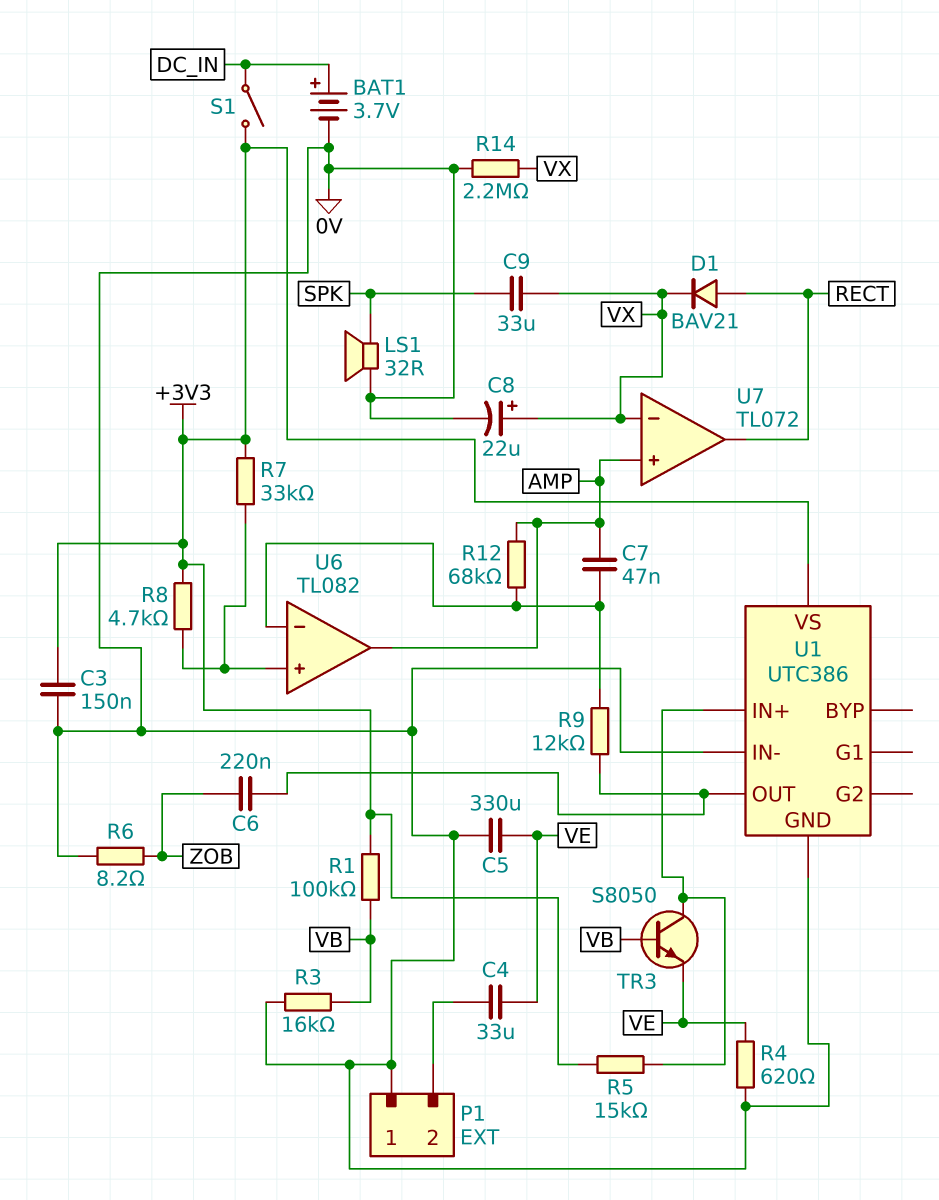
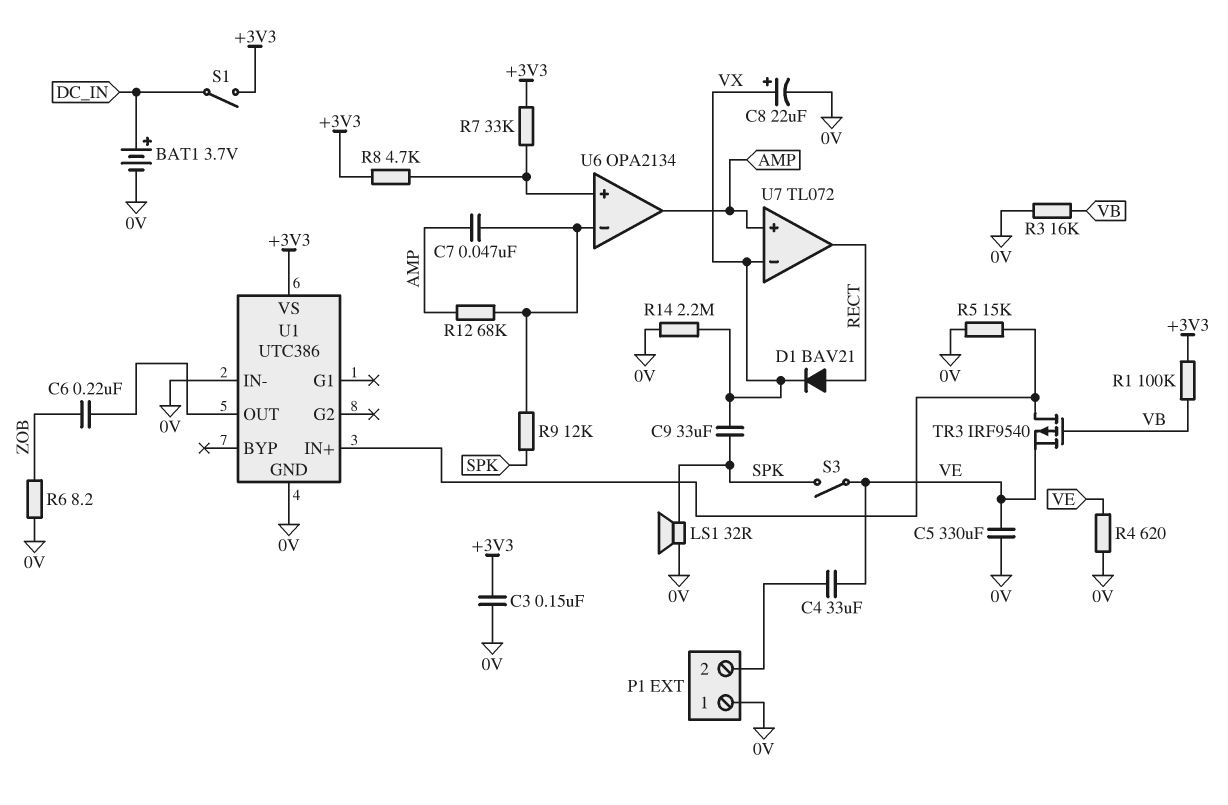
R5: 15k (+3V3, U1/IN+) -> 15k (0V, U1/IN+)
R9: 12k (U1/OUT, U6/in-) -> 12k (SPK, U6/in-)
S3: none -> switch (SPK, VE)
TR3: NPN S8050 (B VB, C U1/IN+, E VE) -> PMOS IRF9540 (G VB, D U1/IN+, S VE)
U6: TL082 -> OPA2134

